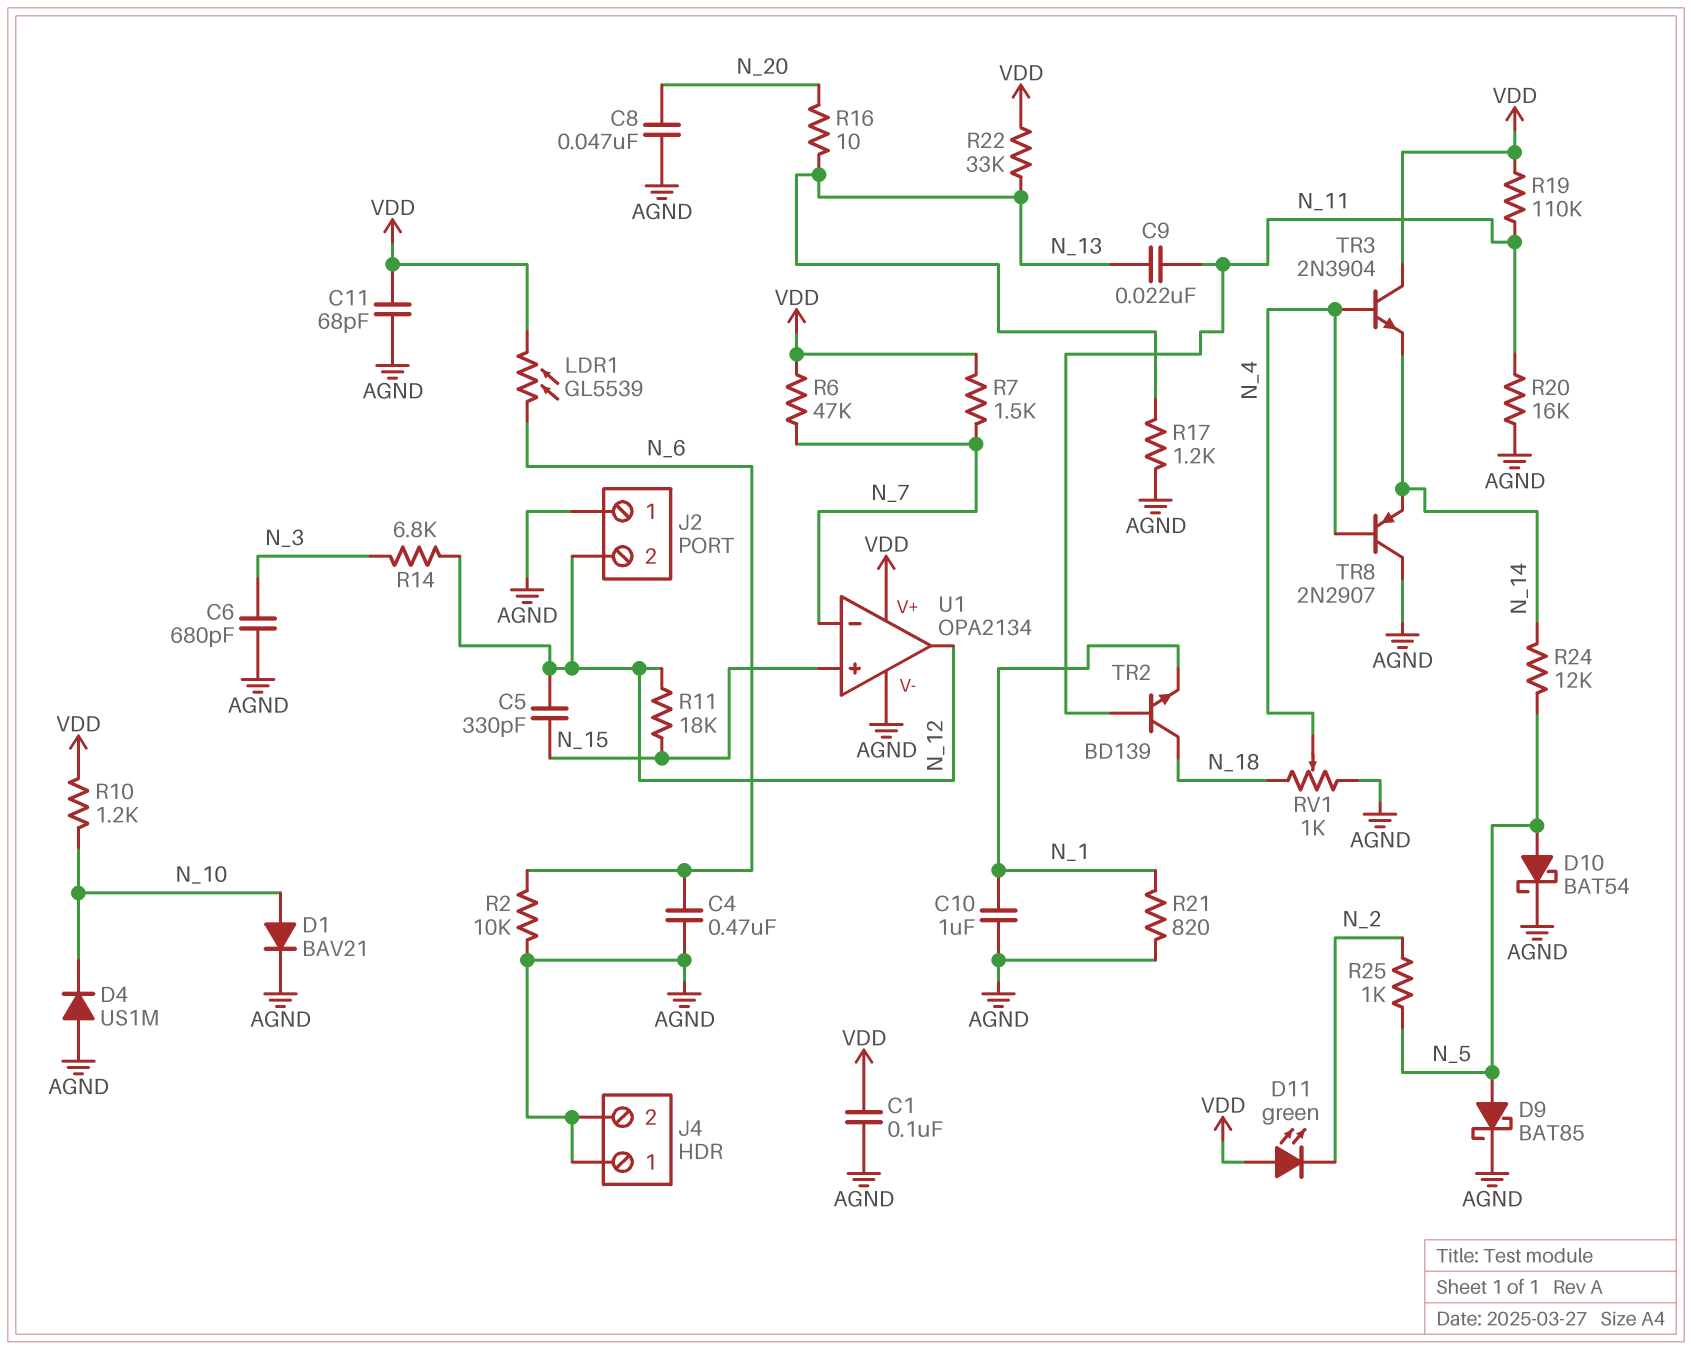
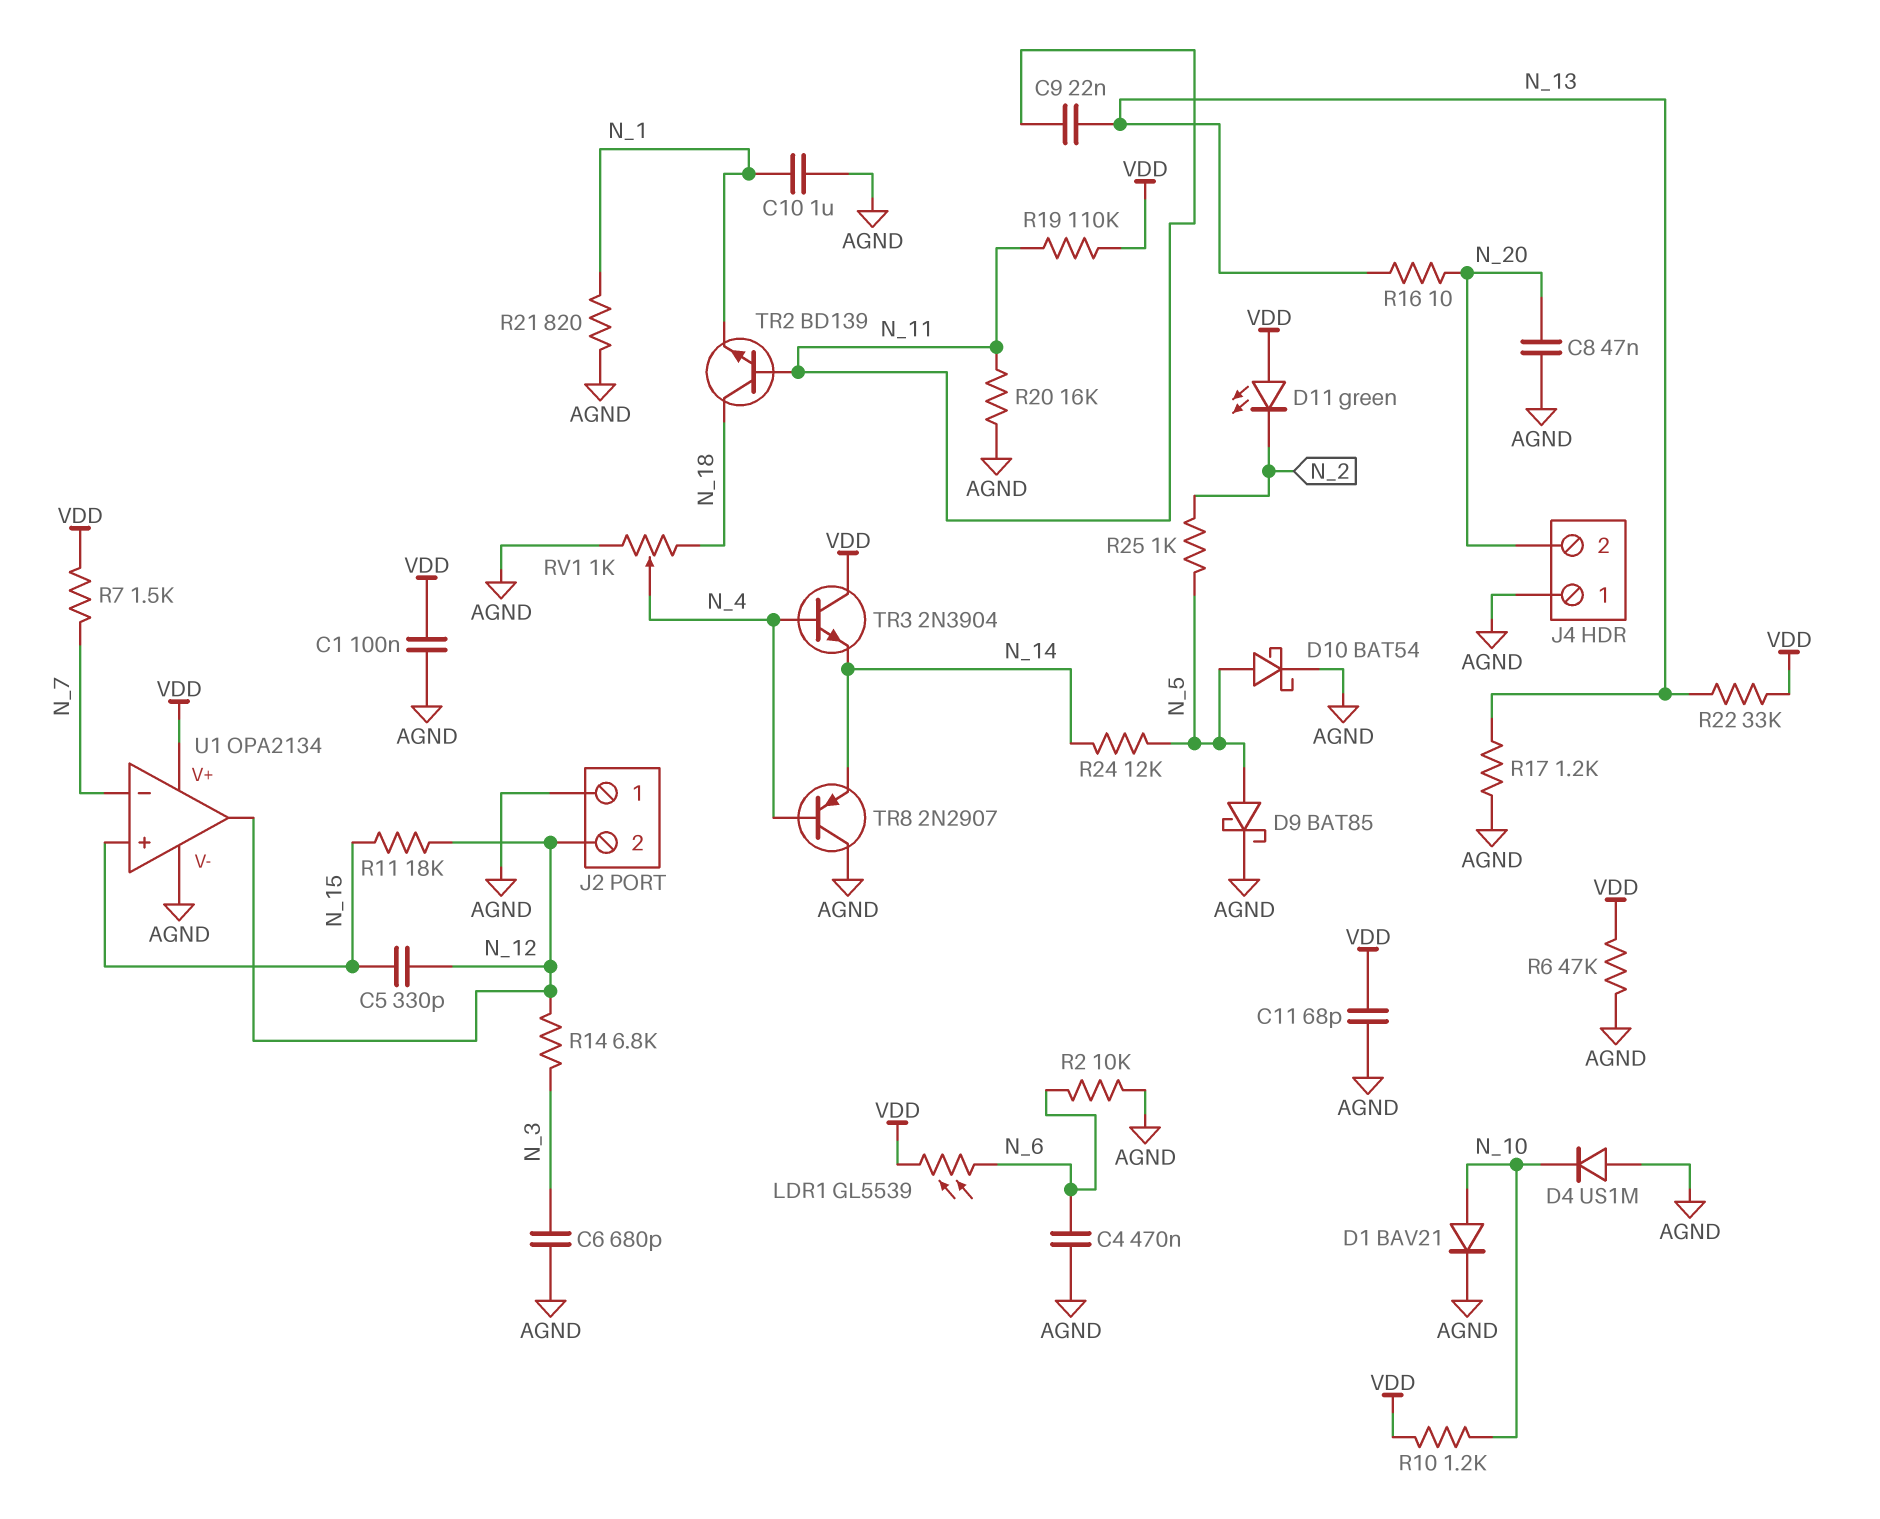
J4 pin 2: AGND -> N_20
R6: 47k (N_7, VDD) -> 47k (AGND, VDD)

